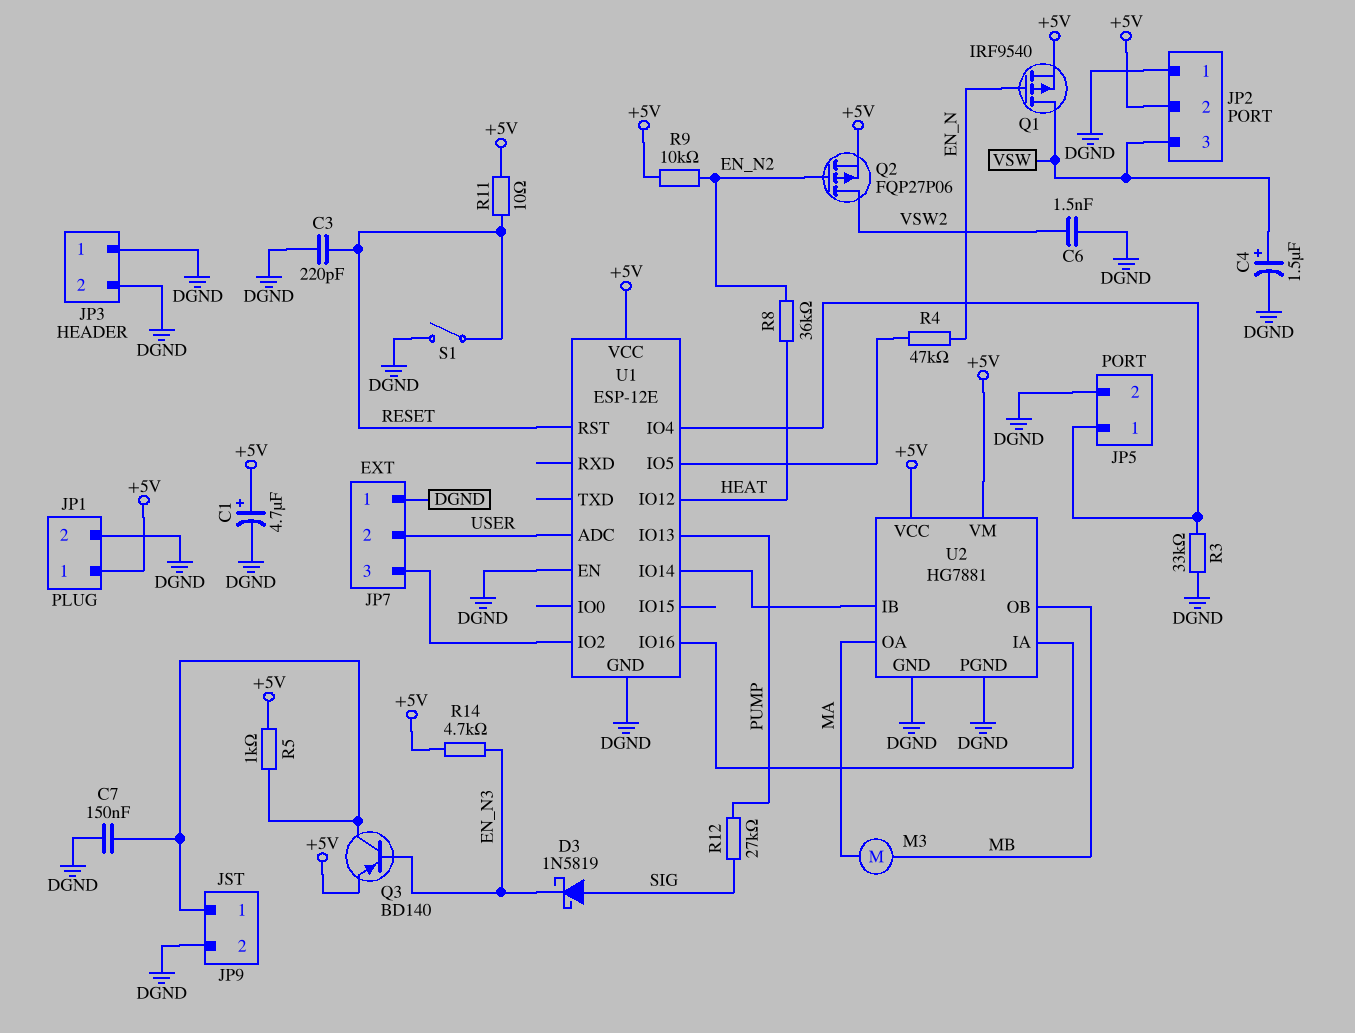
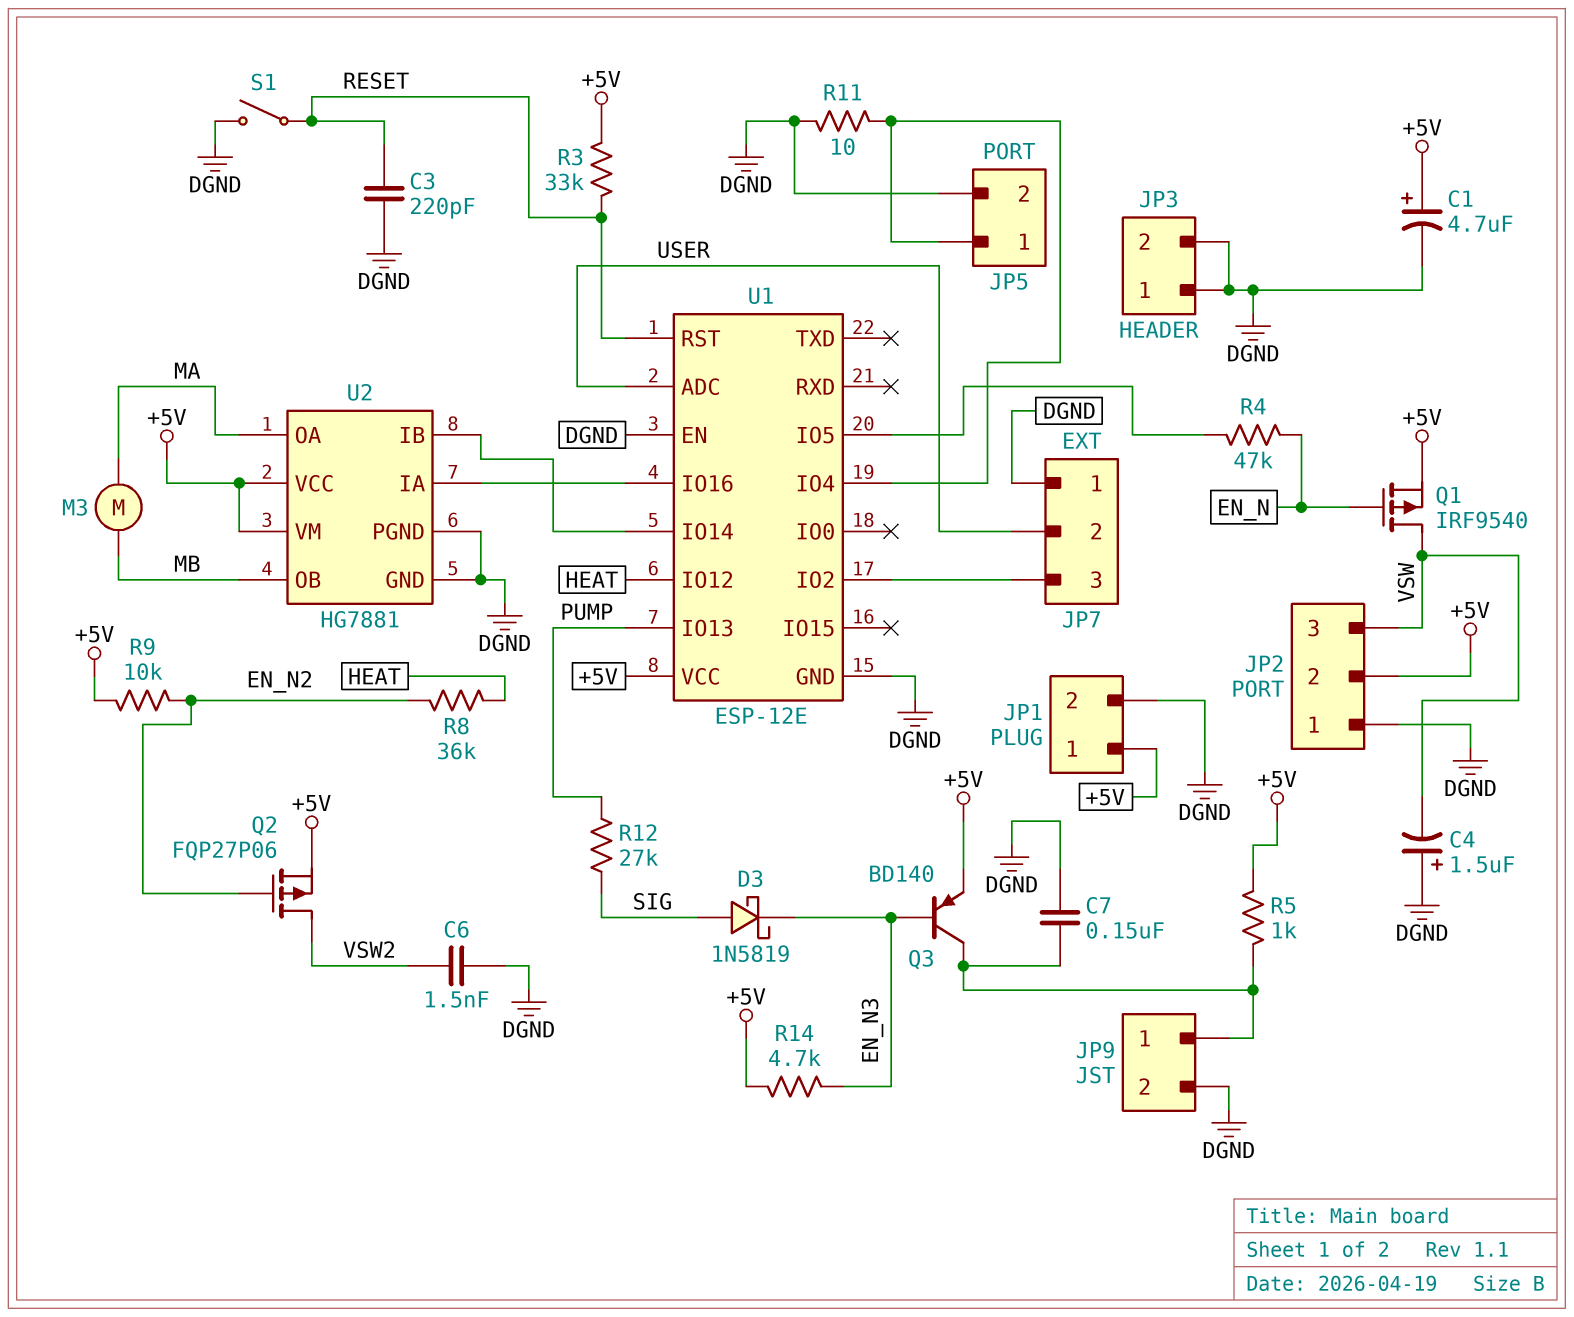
C4: 1.5uF (plus VSW, minus DGND) -> 1.5uF (plus DGND, minus VSW)
R3: 33k (DGND, JP5/1) -> 33k (+5V, RESET)
R11: 10 (+5V, RESET) -> 10 (DGND, JP5/1)

